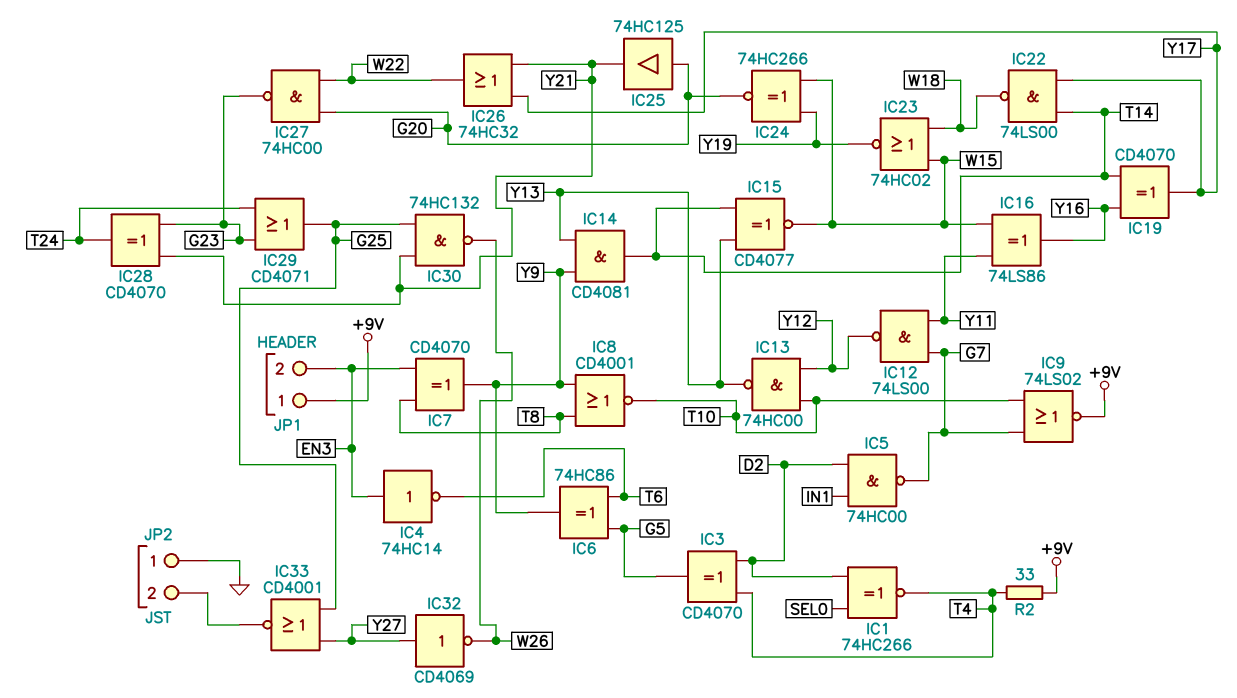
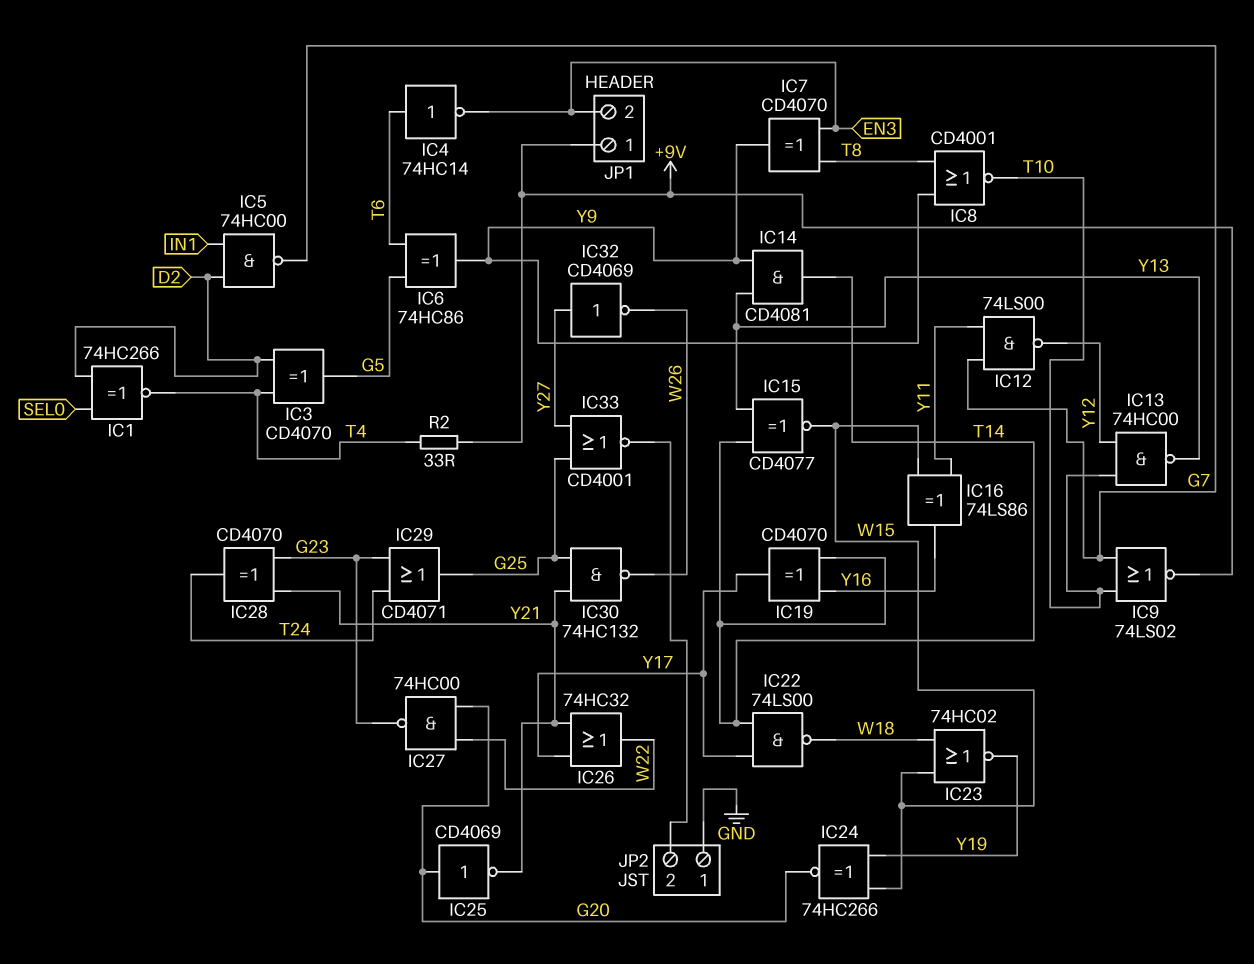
IC4: NOT 74HC14 (in EN3, out T6) -> NOT 74HC14 (in T6, out EN3)
IC25: buffer 74HC125 (in G20, out Y21) -> NOT CD4069 (in G20, out Y21)

